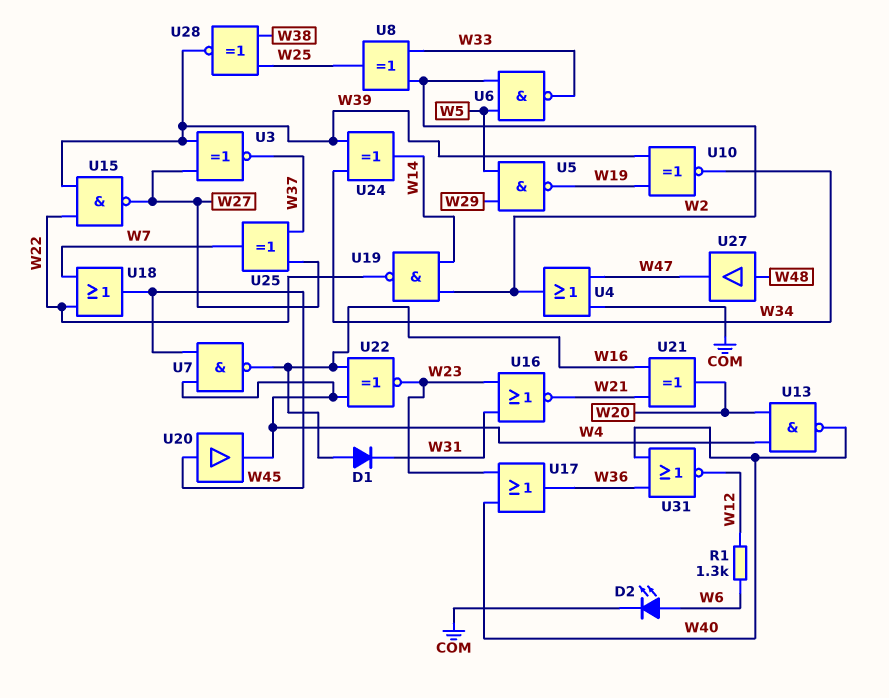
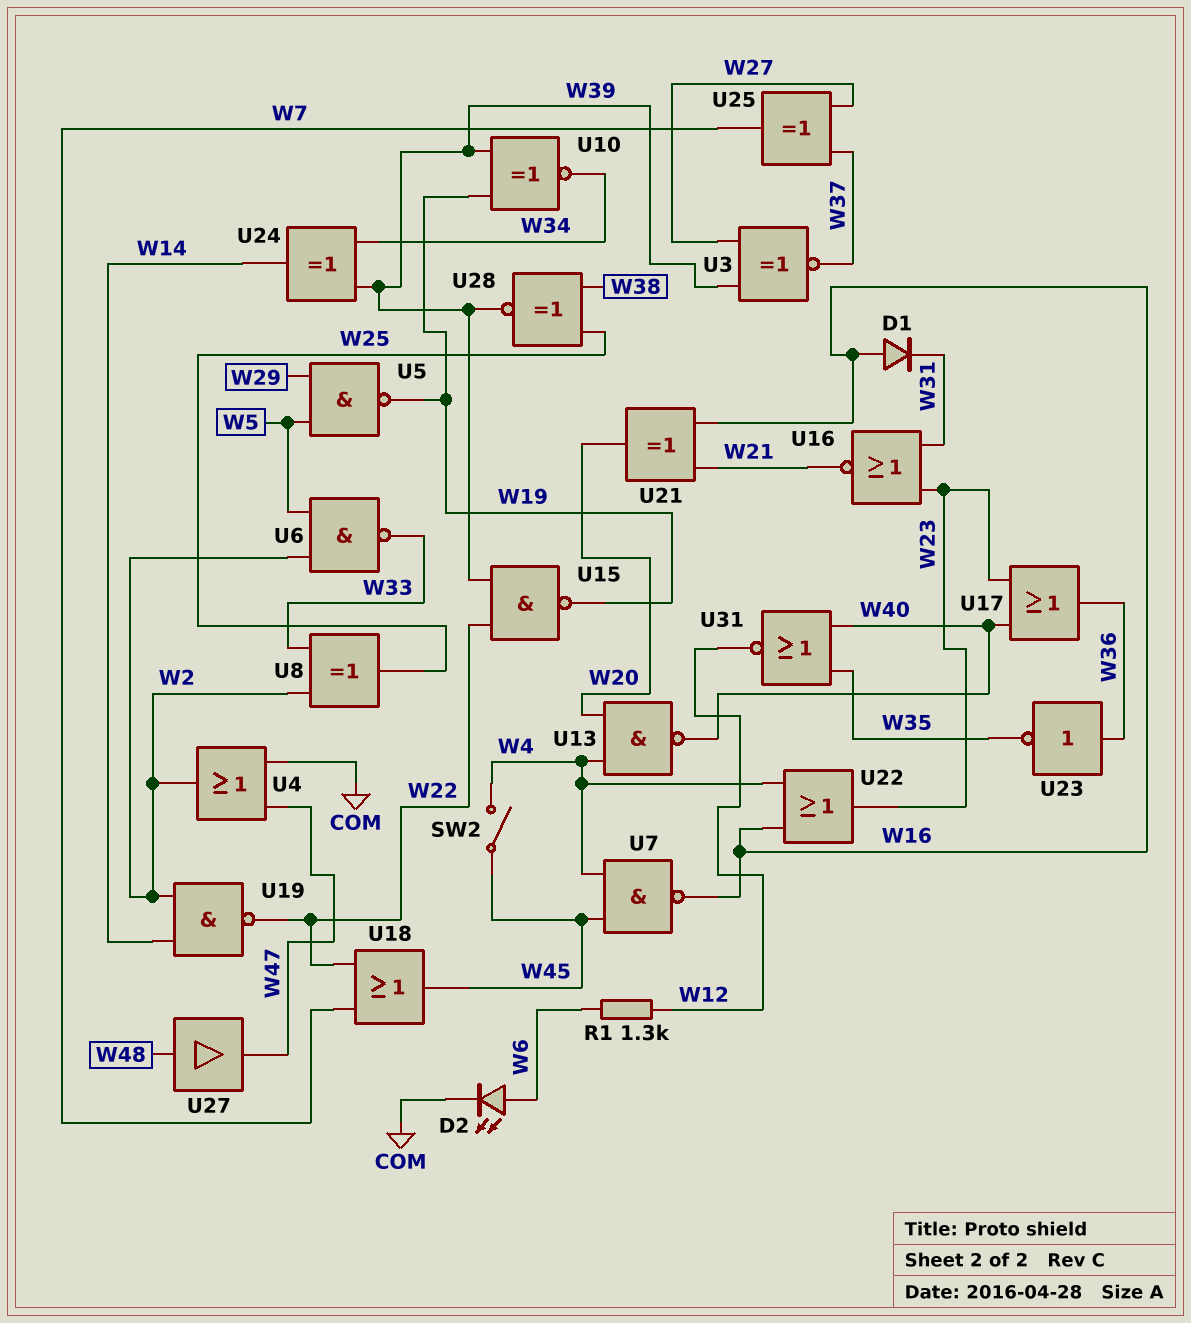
SW2: none -> switch (W4, W45)
U15: NAND (in W22, in W39, out W27) -> NAND (in W22, in W39, out W19)
U20: buffer (in W45, out W4) -> none
U22: XNOR (in W4, in W16, out W23) -> OR (in W4, in W16, out W23)
U23: none -> NOT (in W36, out W35)
U31: NOR (in W36, in W40, out W12) -> NOR (in W35, in W40, out W12)

